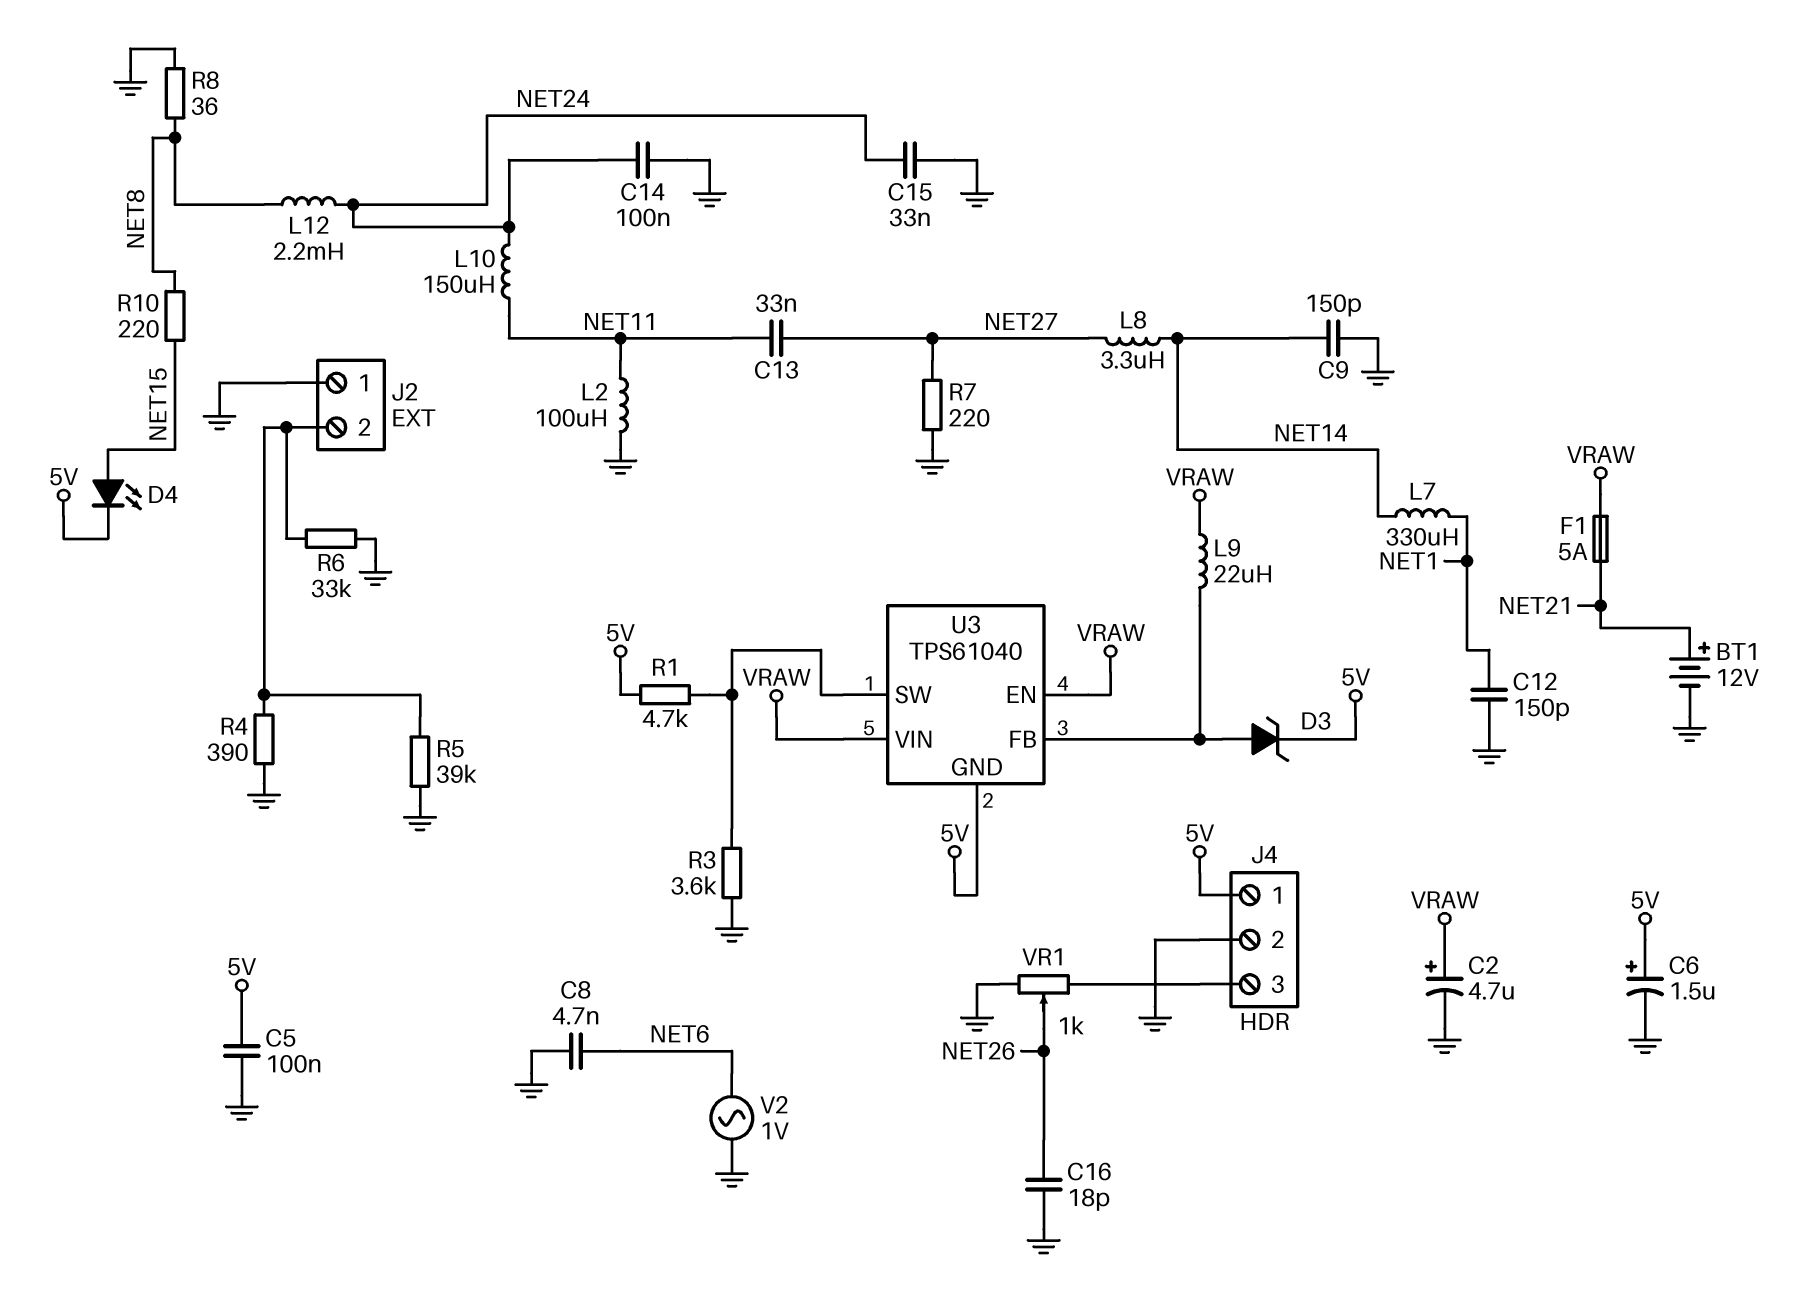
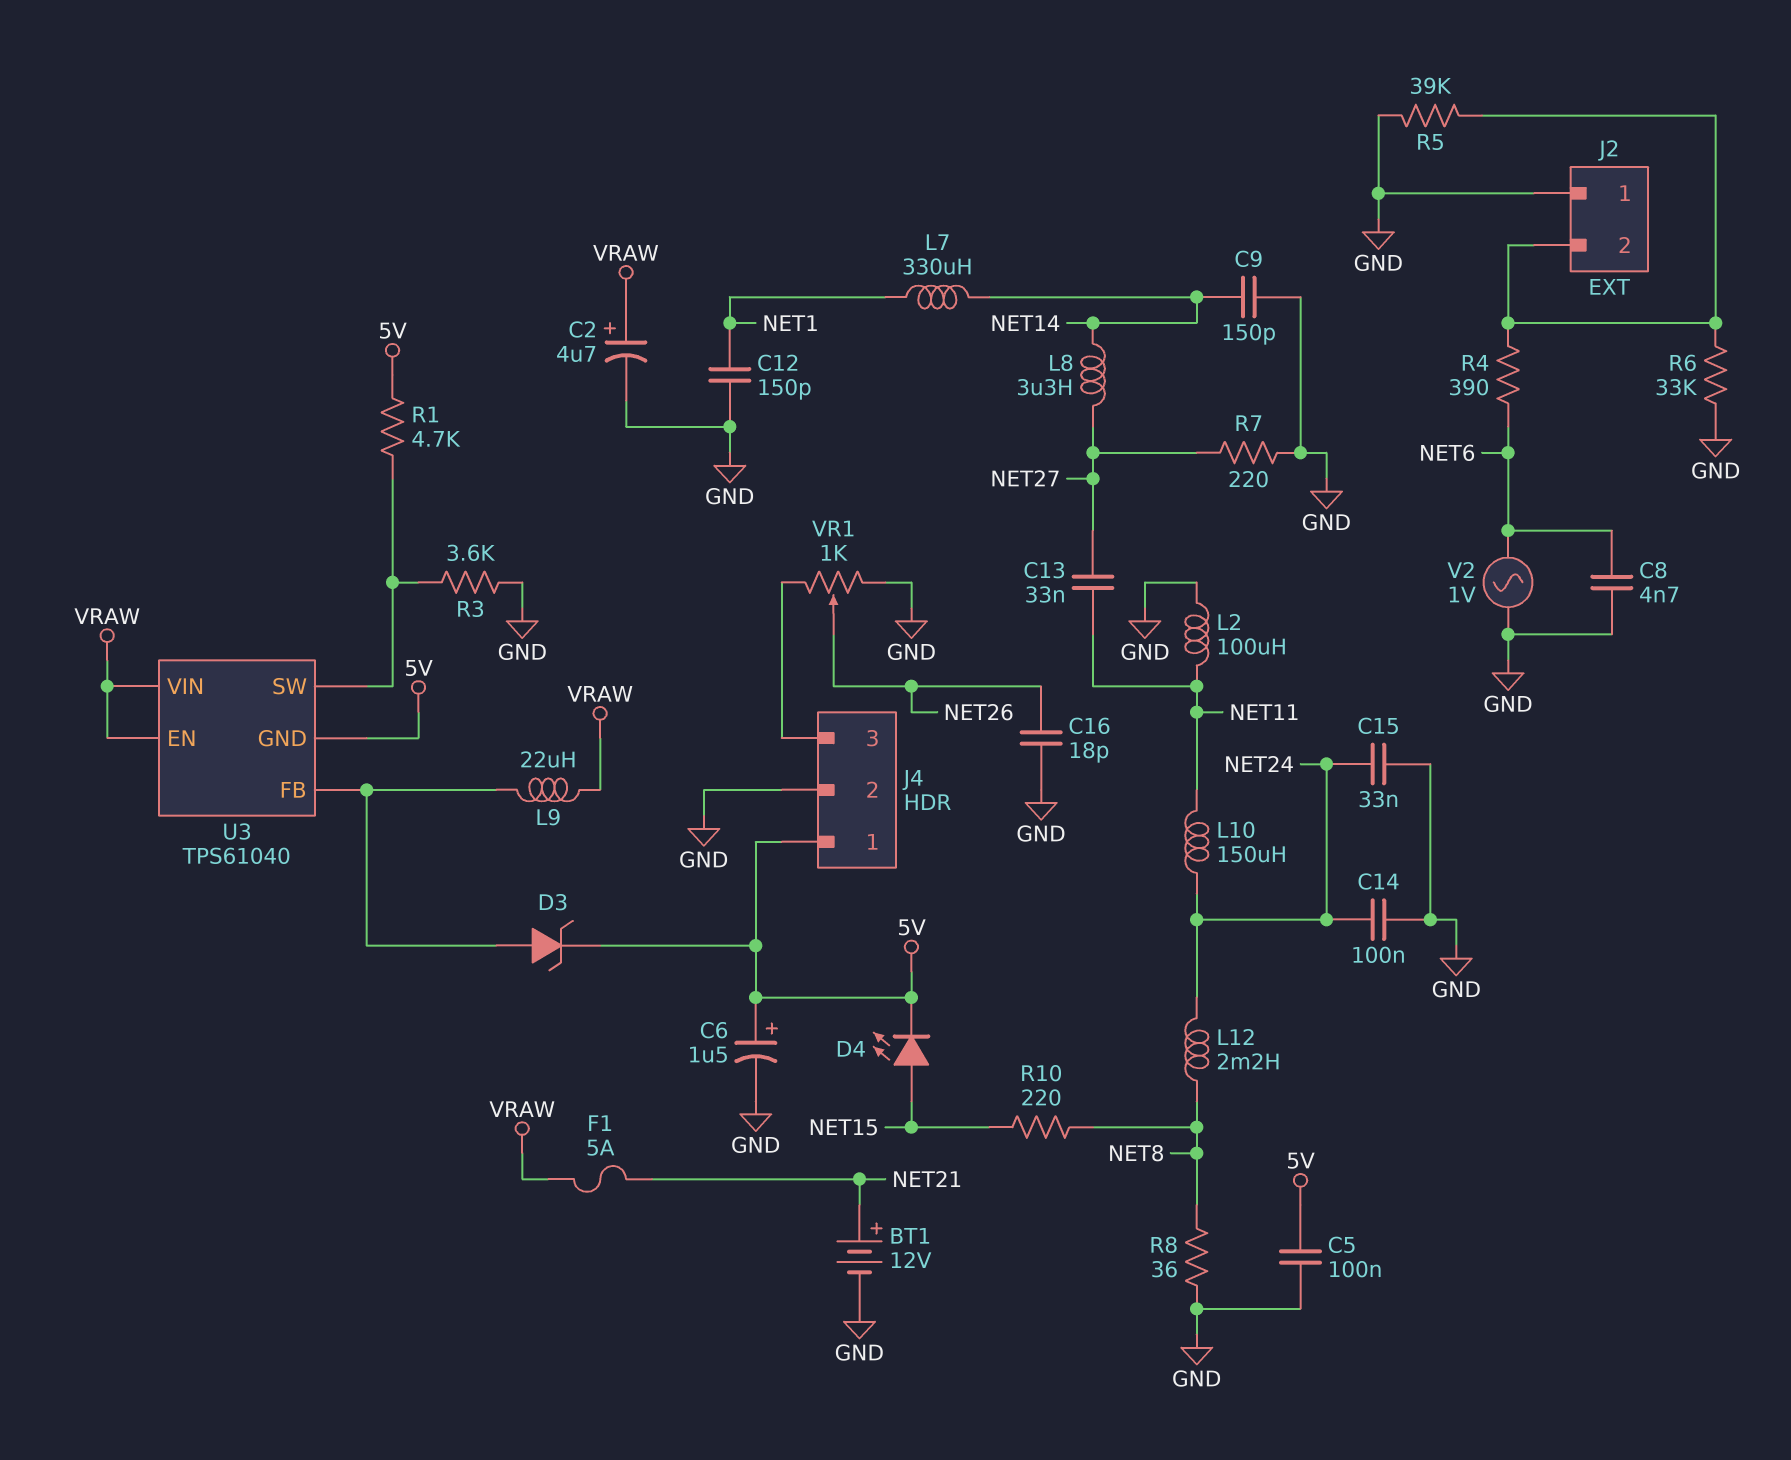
R4: 390 (GND, J2/2) -> 390 (J2/2, NET6)

